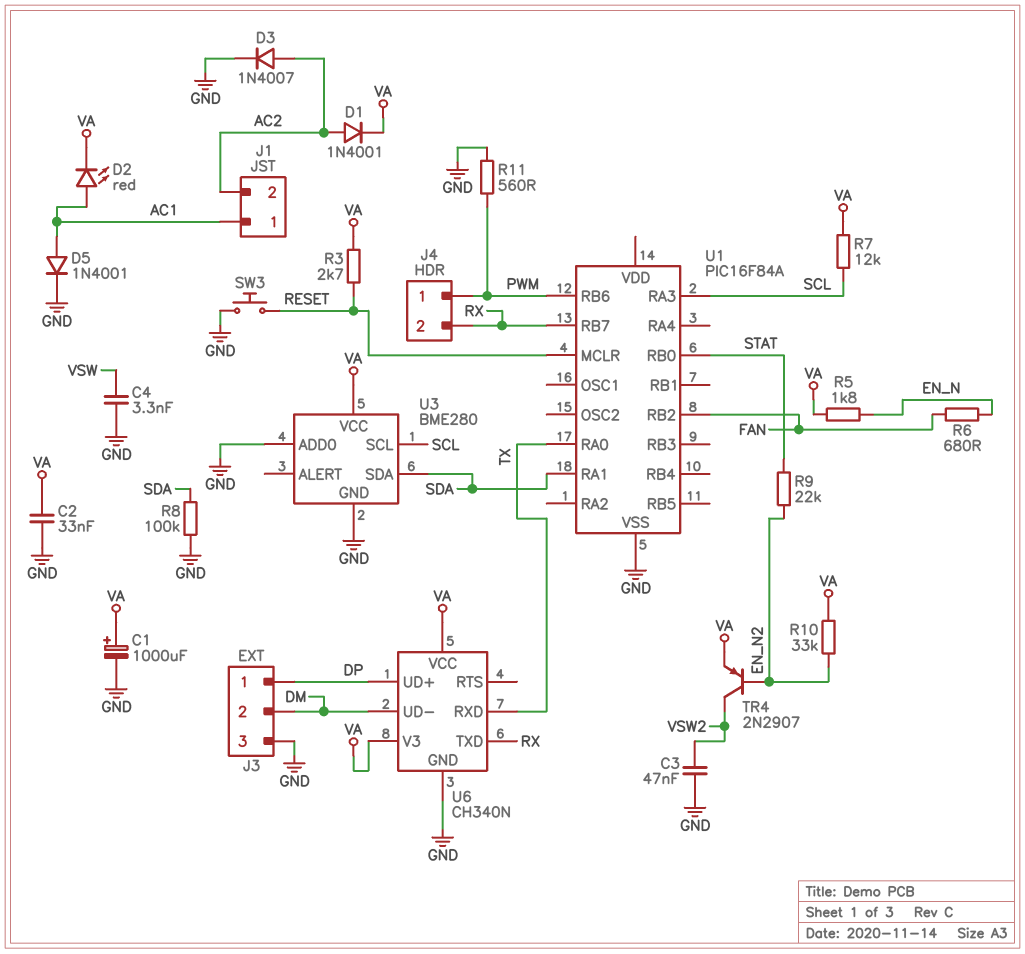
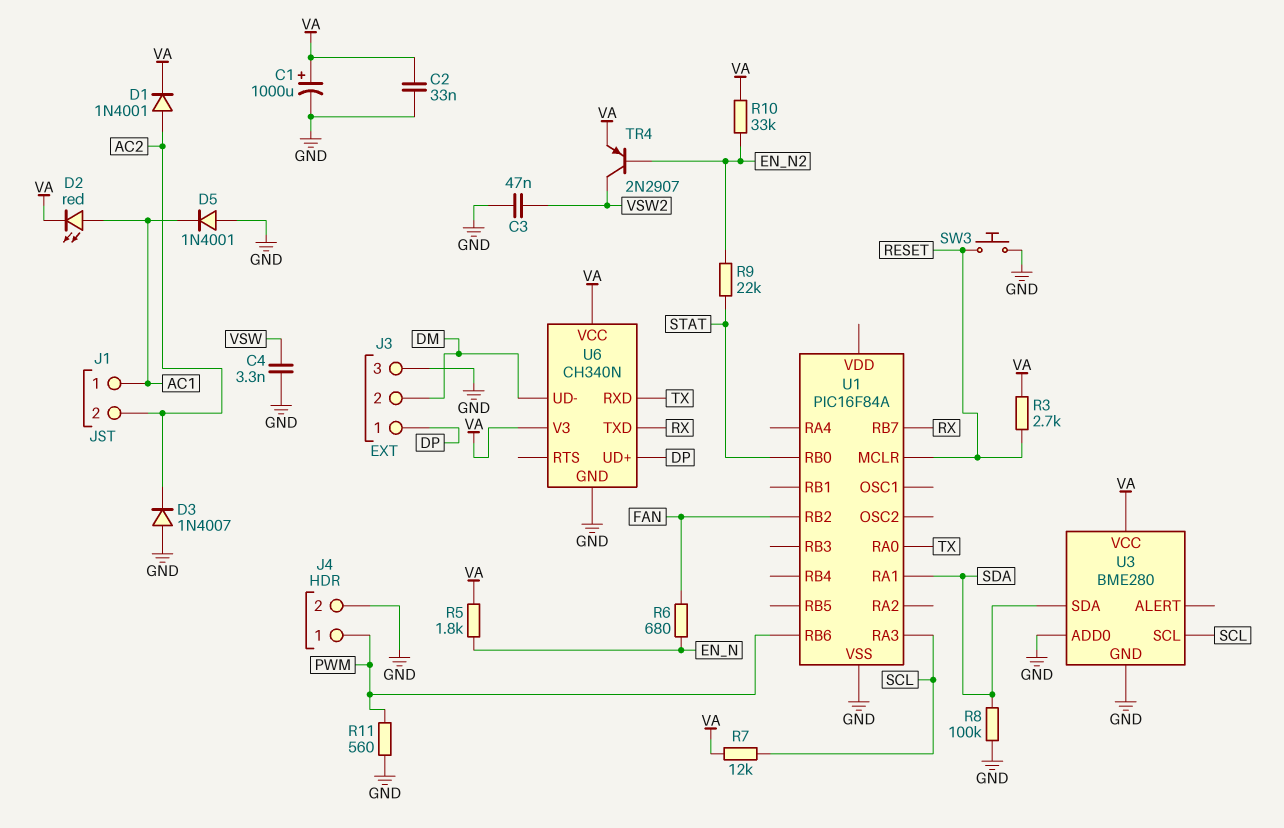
D3: diode 1N4007 (A AC2, K GND) -> diode 1N4007 (A GND, K AC2)
D5: diode 1N4001 (A AC1, K GND) -> diode 1N4001 (A GND, K AC1)
J4 pin 2: RX -> GND

